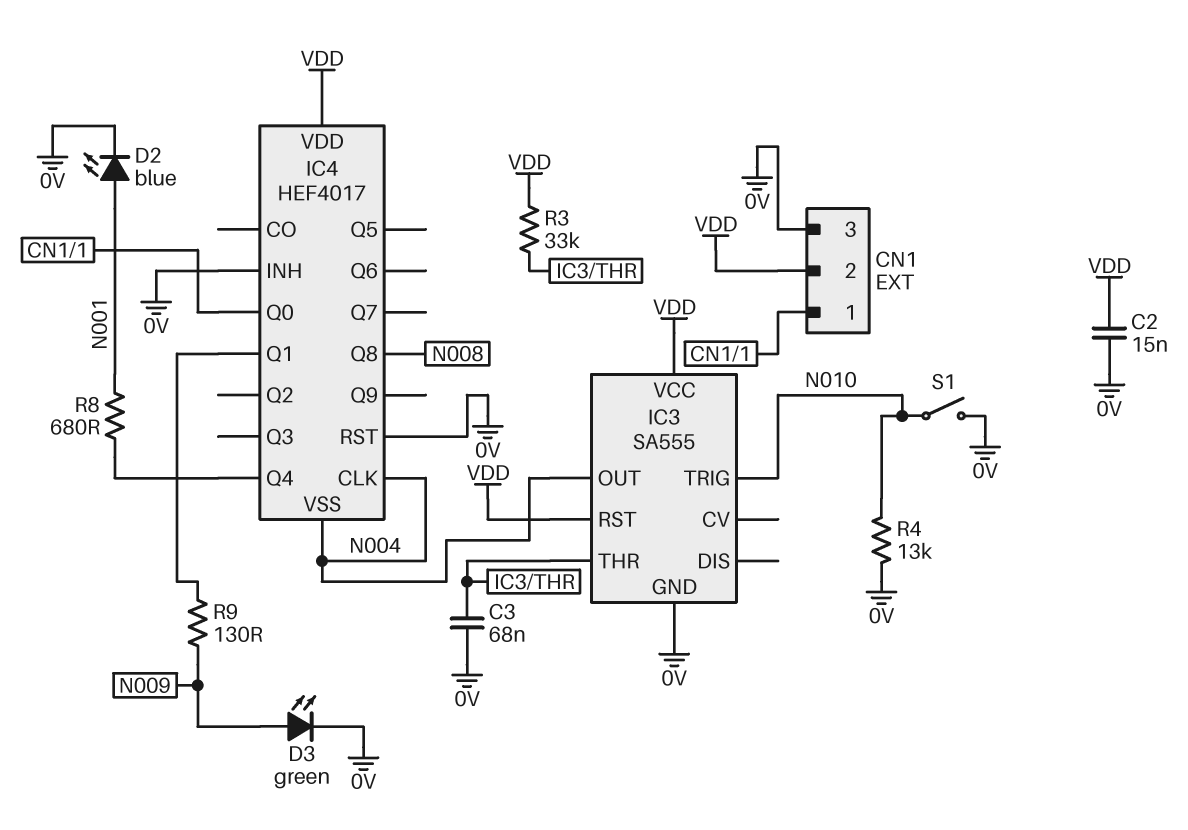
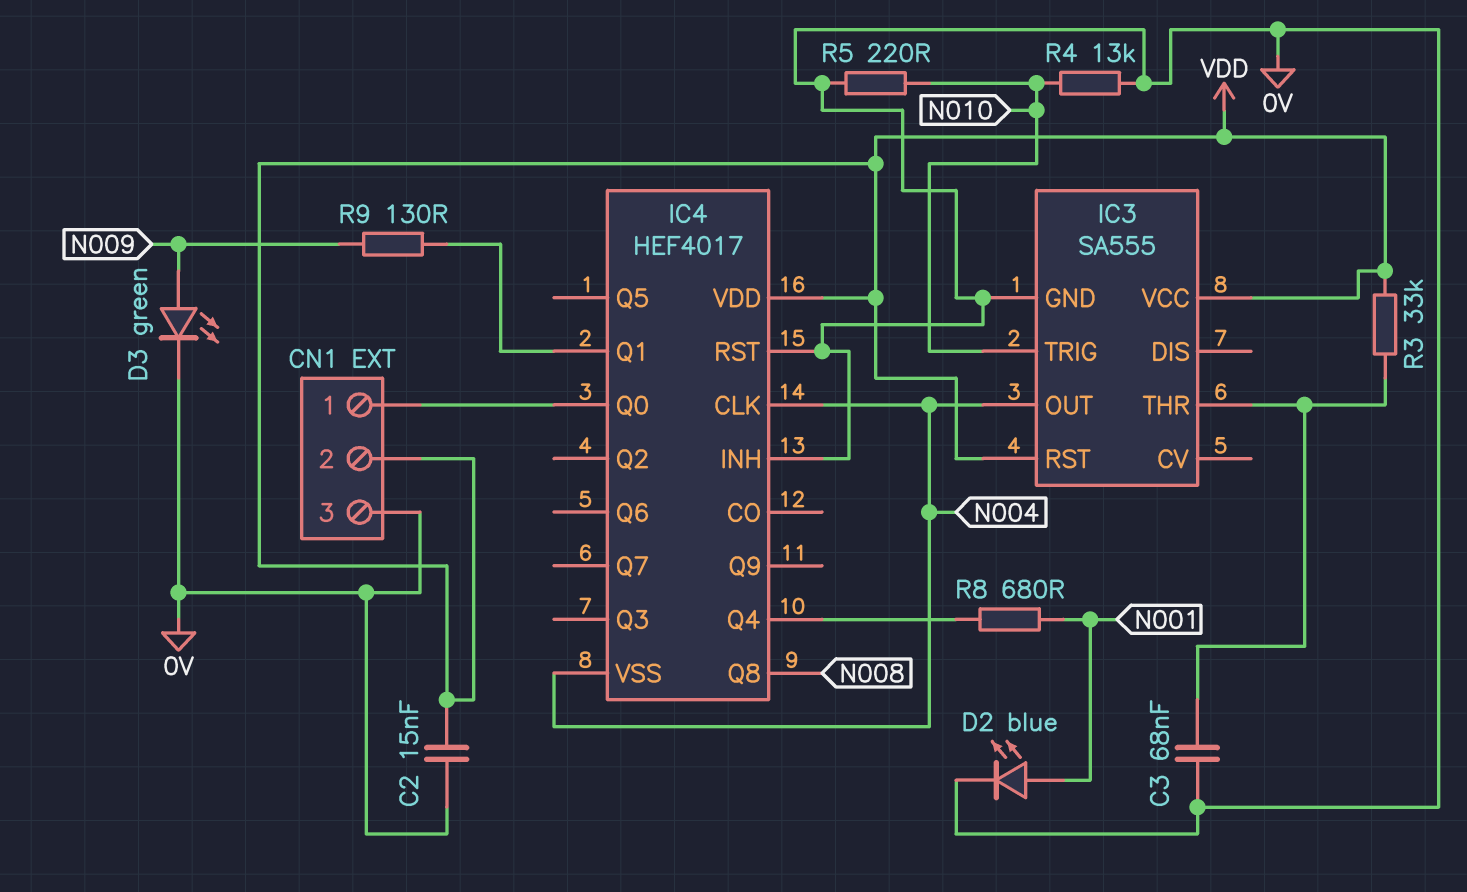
R5: none -> 220 (0V, N010)
S1: switch (0V, N010) -> none

